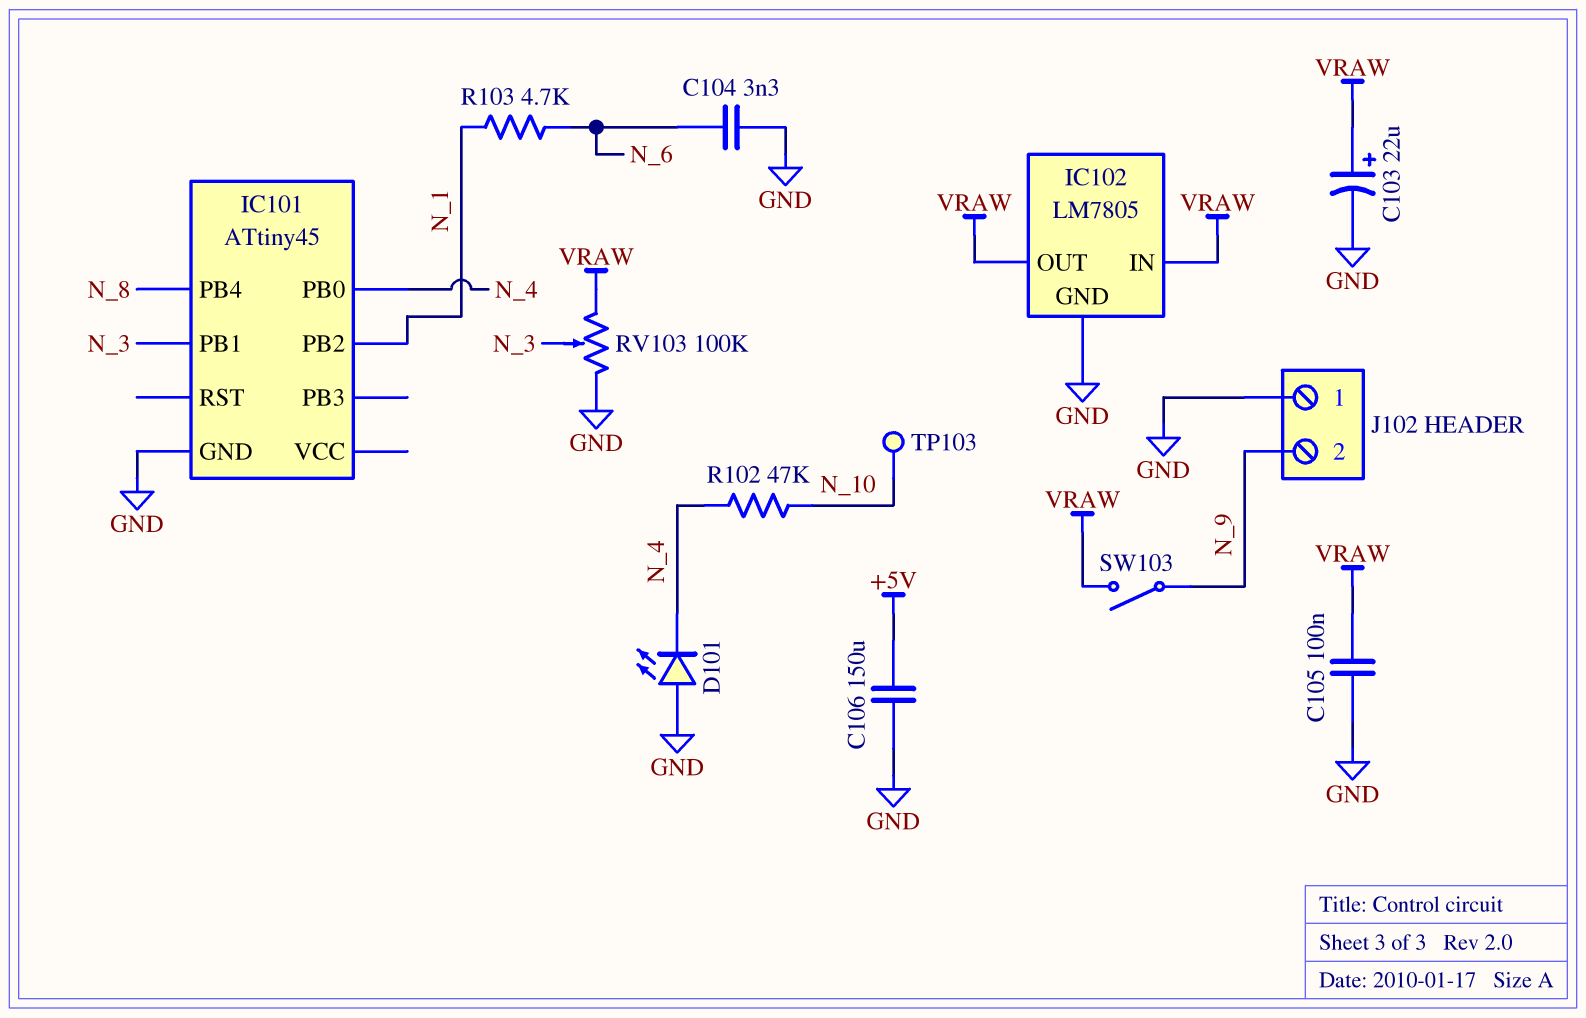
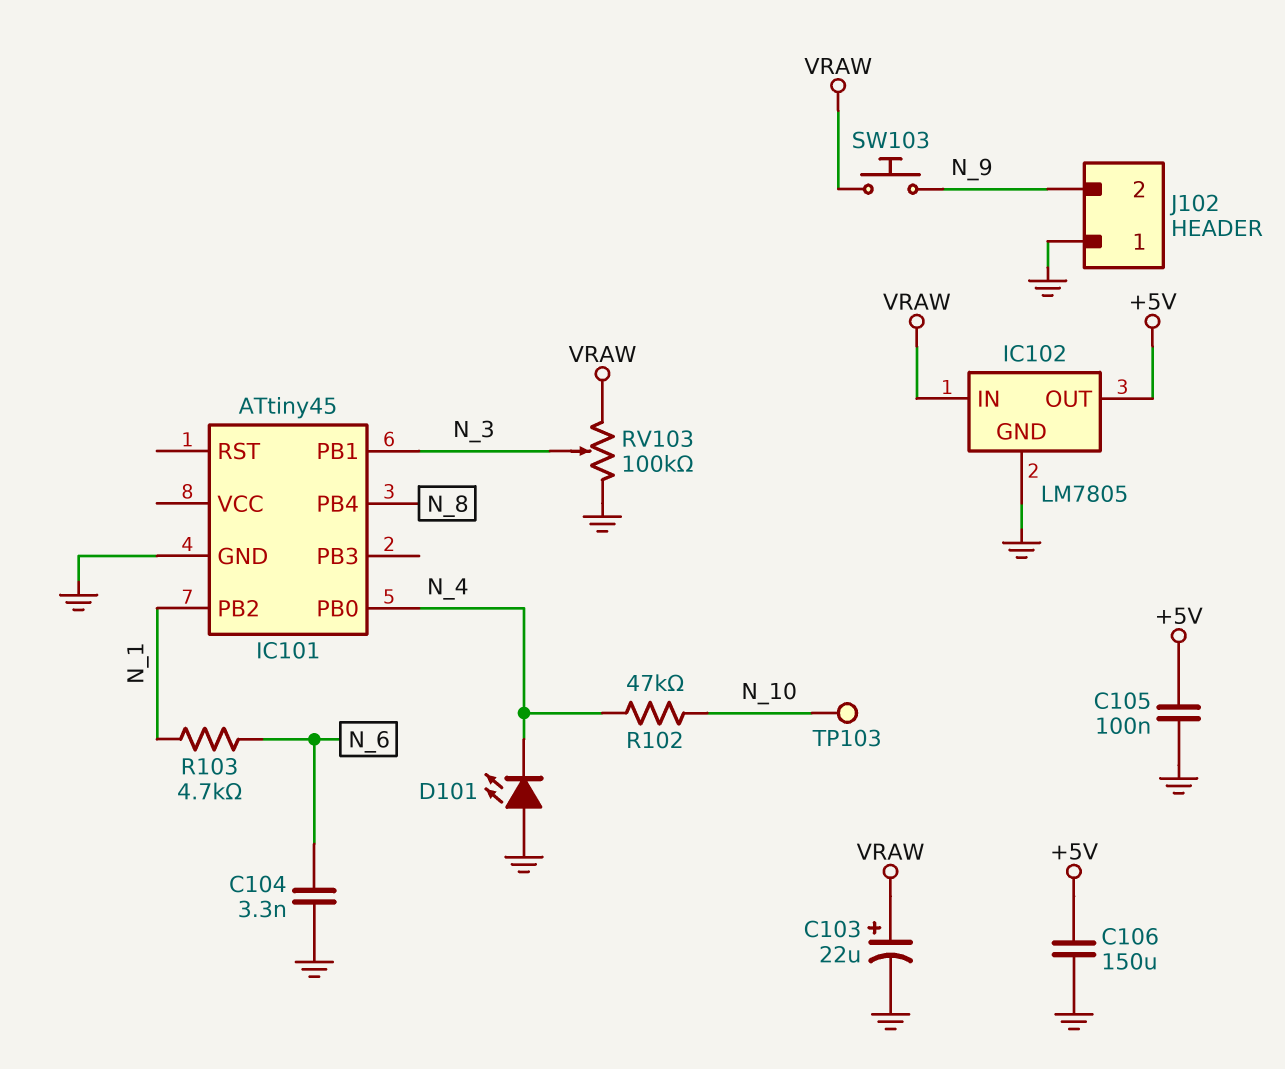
C105: 100nF (GND, VRAW) -> 100nF (+5V, GND)
IC102 pin OUT: VRAW -> +5V
SW103: switch (N_9, VRAW) -> button (N_9, VRAW)

